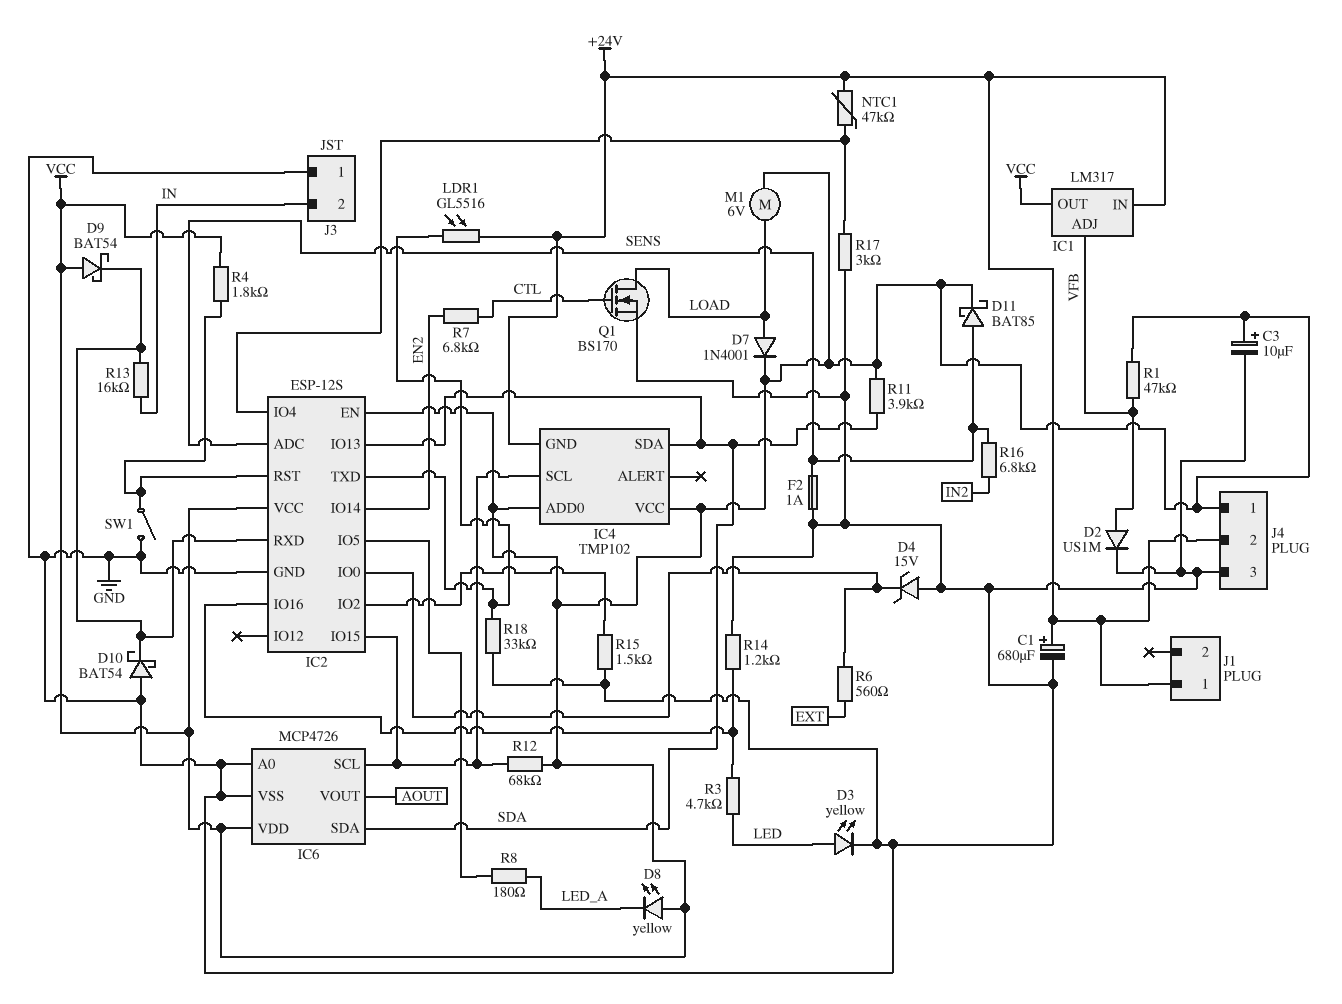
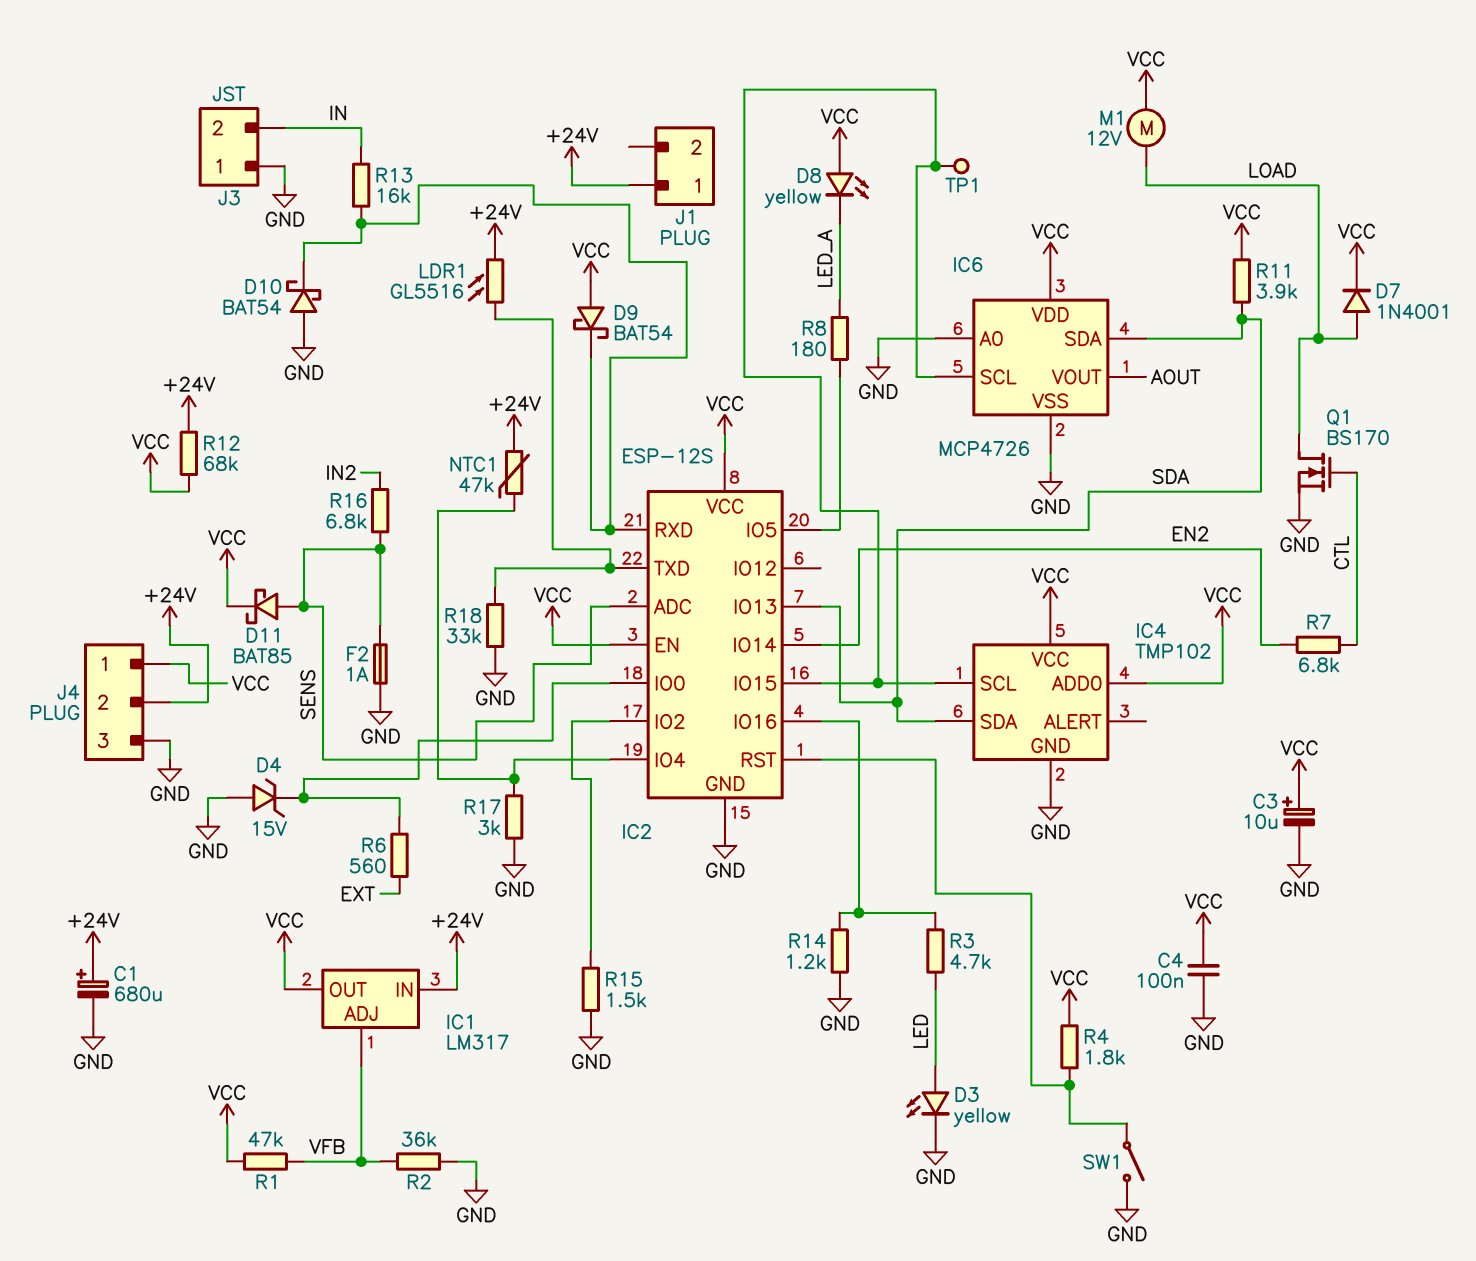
C4: none -> 100nF (GND, VCC)
D2: diode US1M (A VFB, K GND) -> none
IC4 pin GND: +24V -> GND
M1: motor 6V (LOAD, VCC) -> motor 12V (LOAD, VCC)
R2: none -> 36k (GND, VFB)
R12: 68k (IC2/IO15, VCC) -> 68k (+24V, VCC)
TP1: none -> test point (IC2/IO15)

